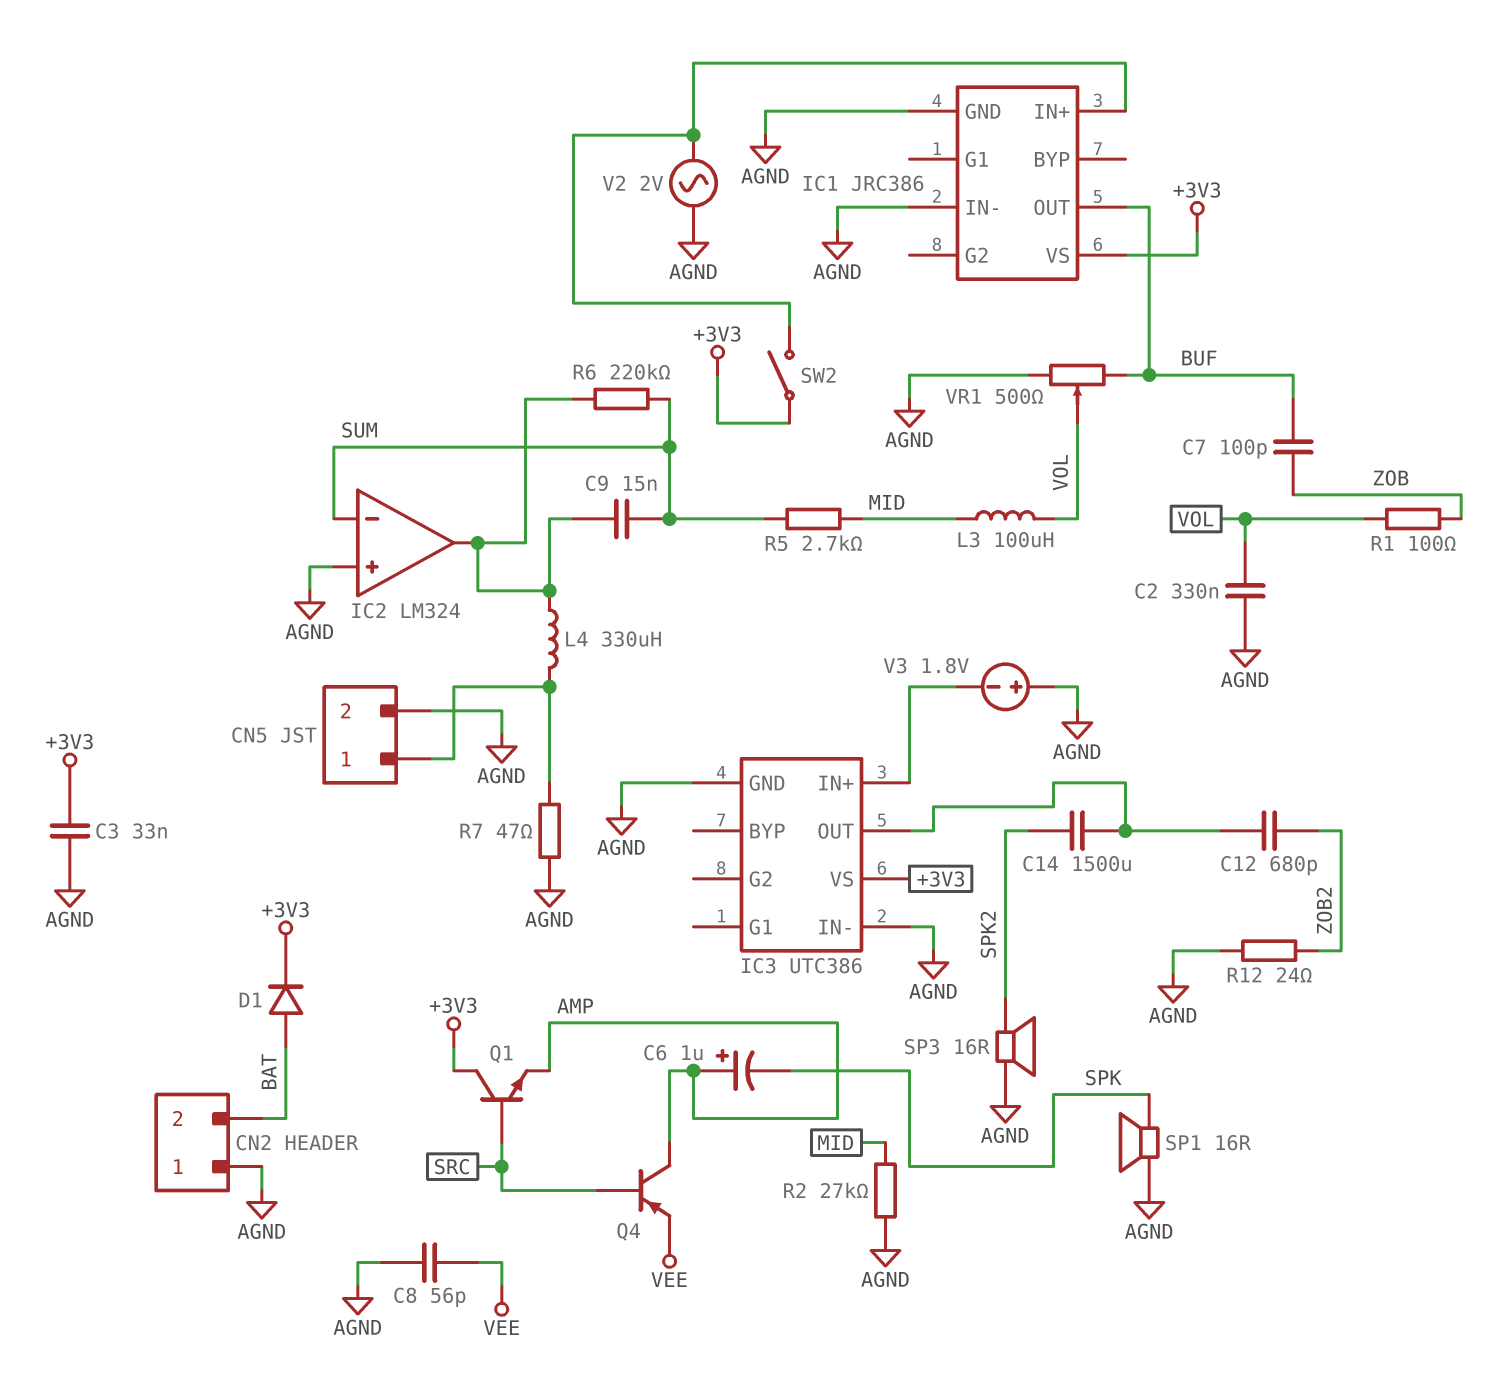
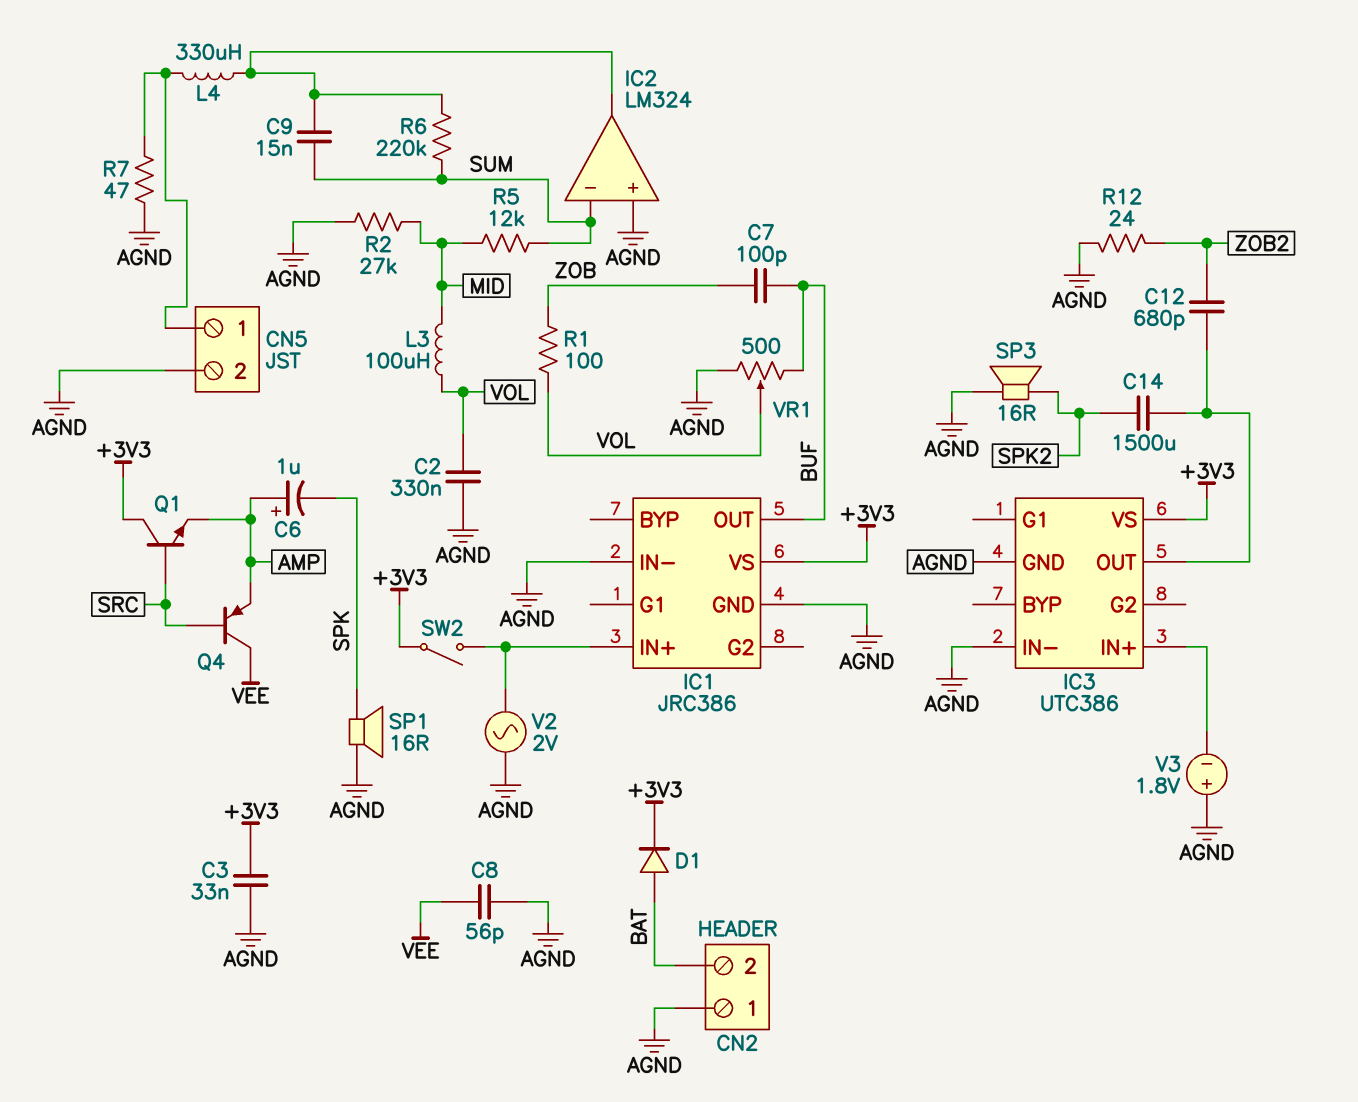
Q4: PNP (B SRC, C AMP, E VEE) -> PNP (B SRC, C VEE, E AMP)
R5: 2.7k (MID, SUM) -> 12k (MID, SUM)

